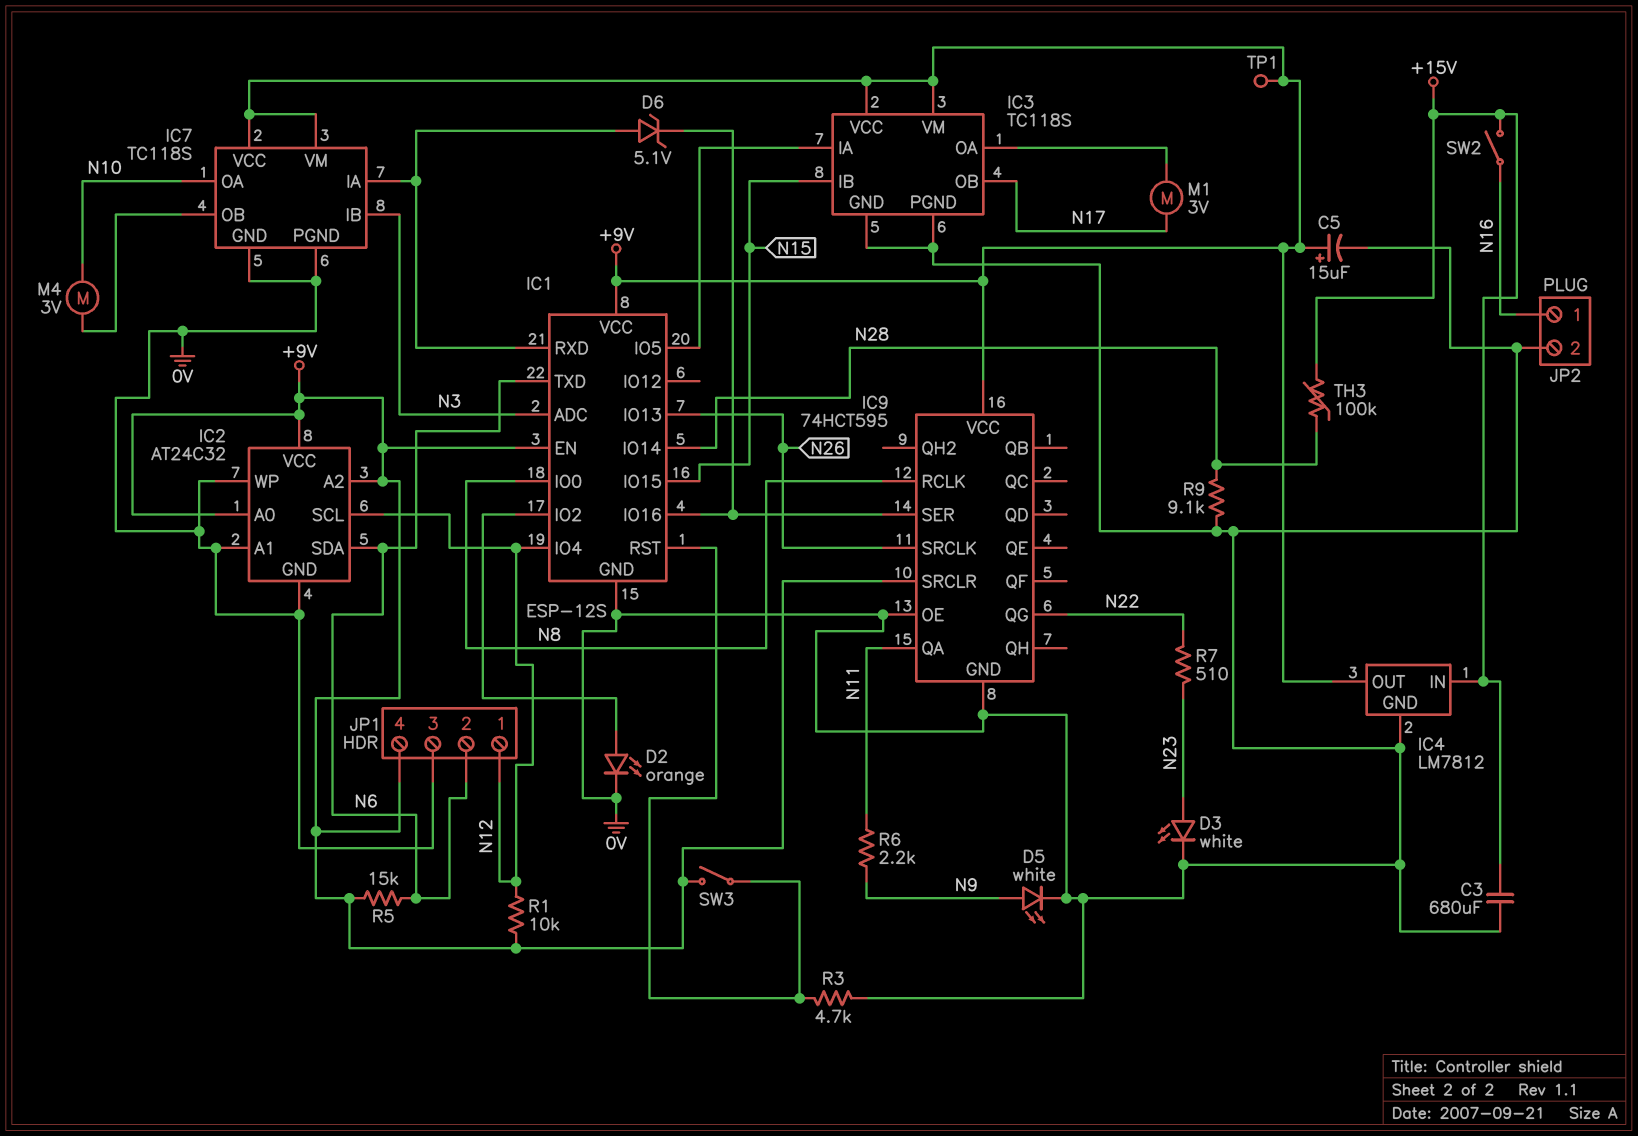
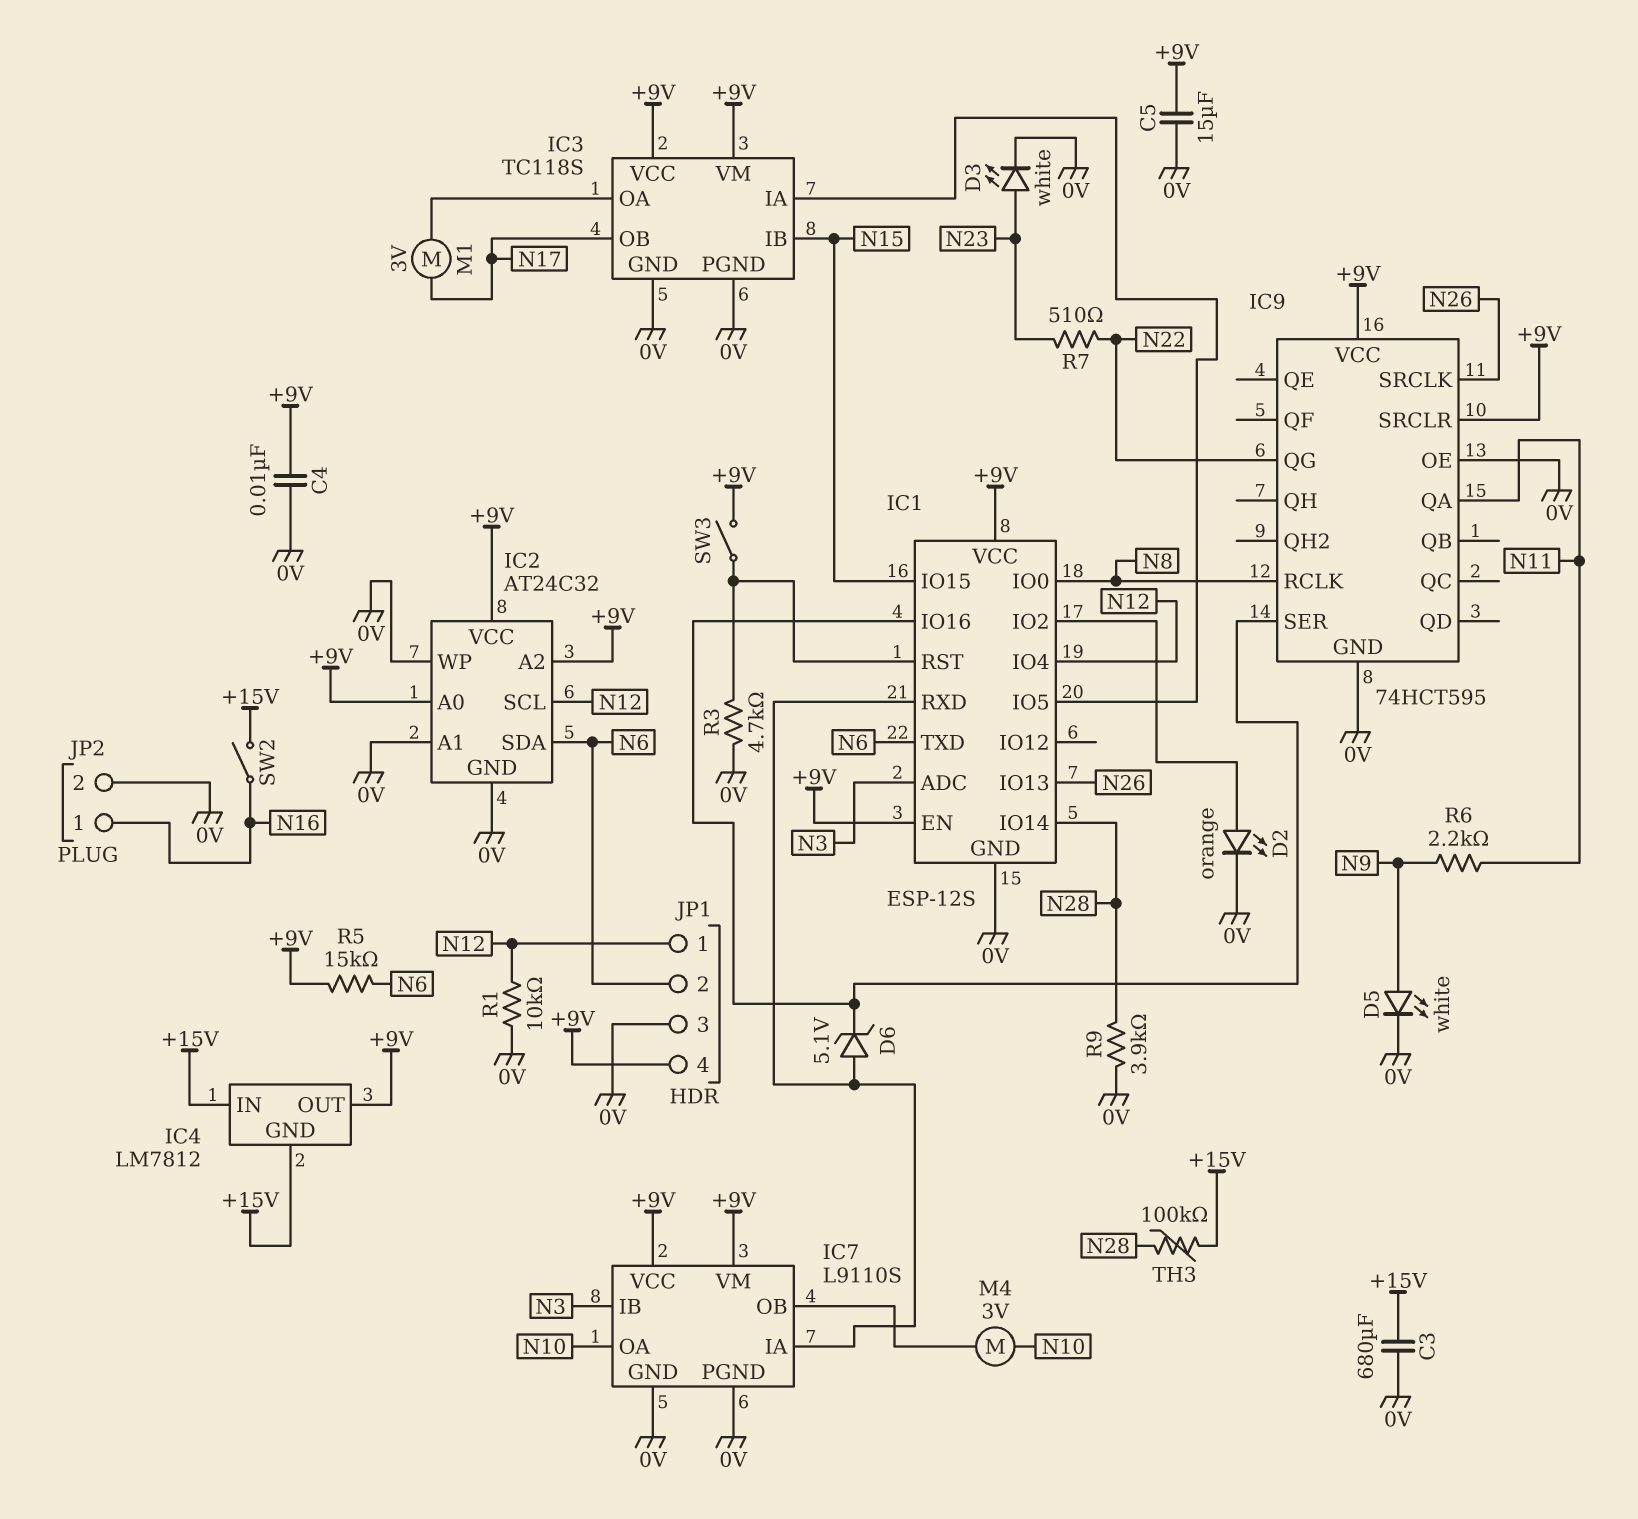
C4: none -> 10nF (+9V, 0V)
C5: 15uF (plus +9V, minus 0V) -> 15uF (+9V, 0V)
IC4 pin GND: 0V -> +15V
IC7: TC118S -> L9110S
R1: 10k (+9V, N12) -> 10k (0V, N12)
R9: 9.1k (0V, N28) -> 3.9k (0V, N28)
TP1: test point (+9V) -> none

